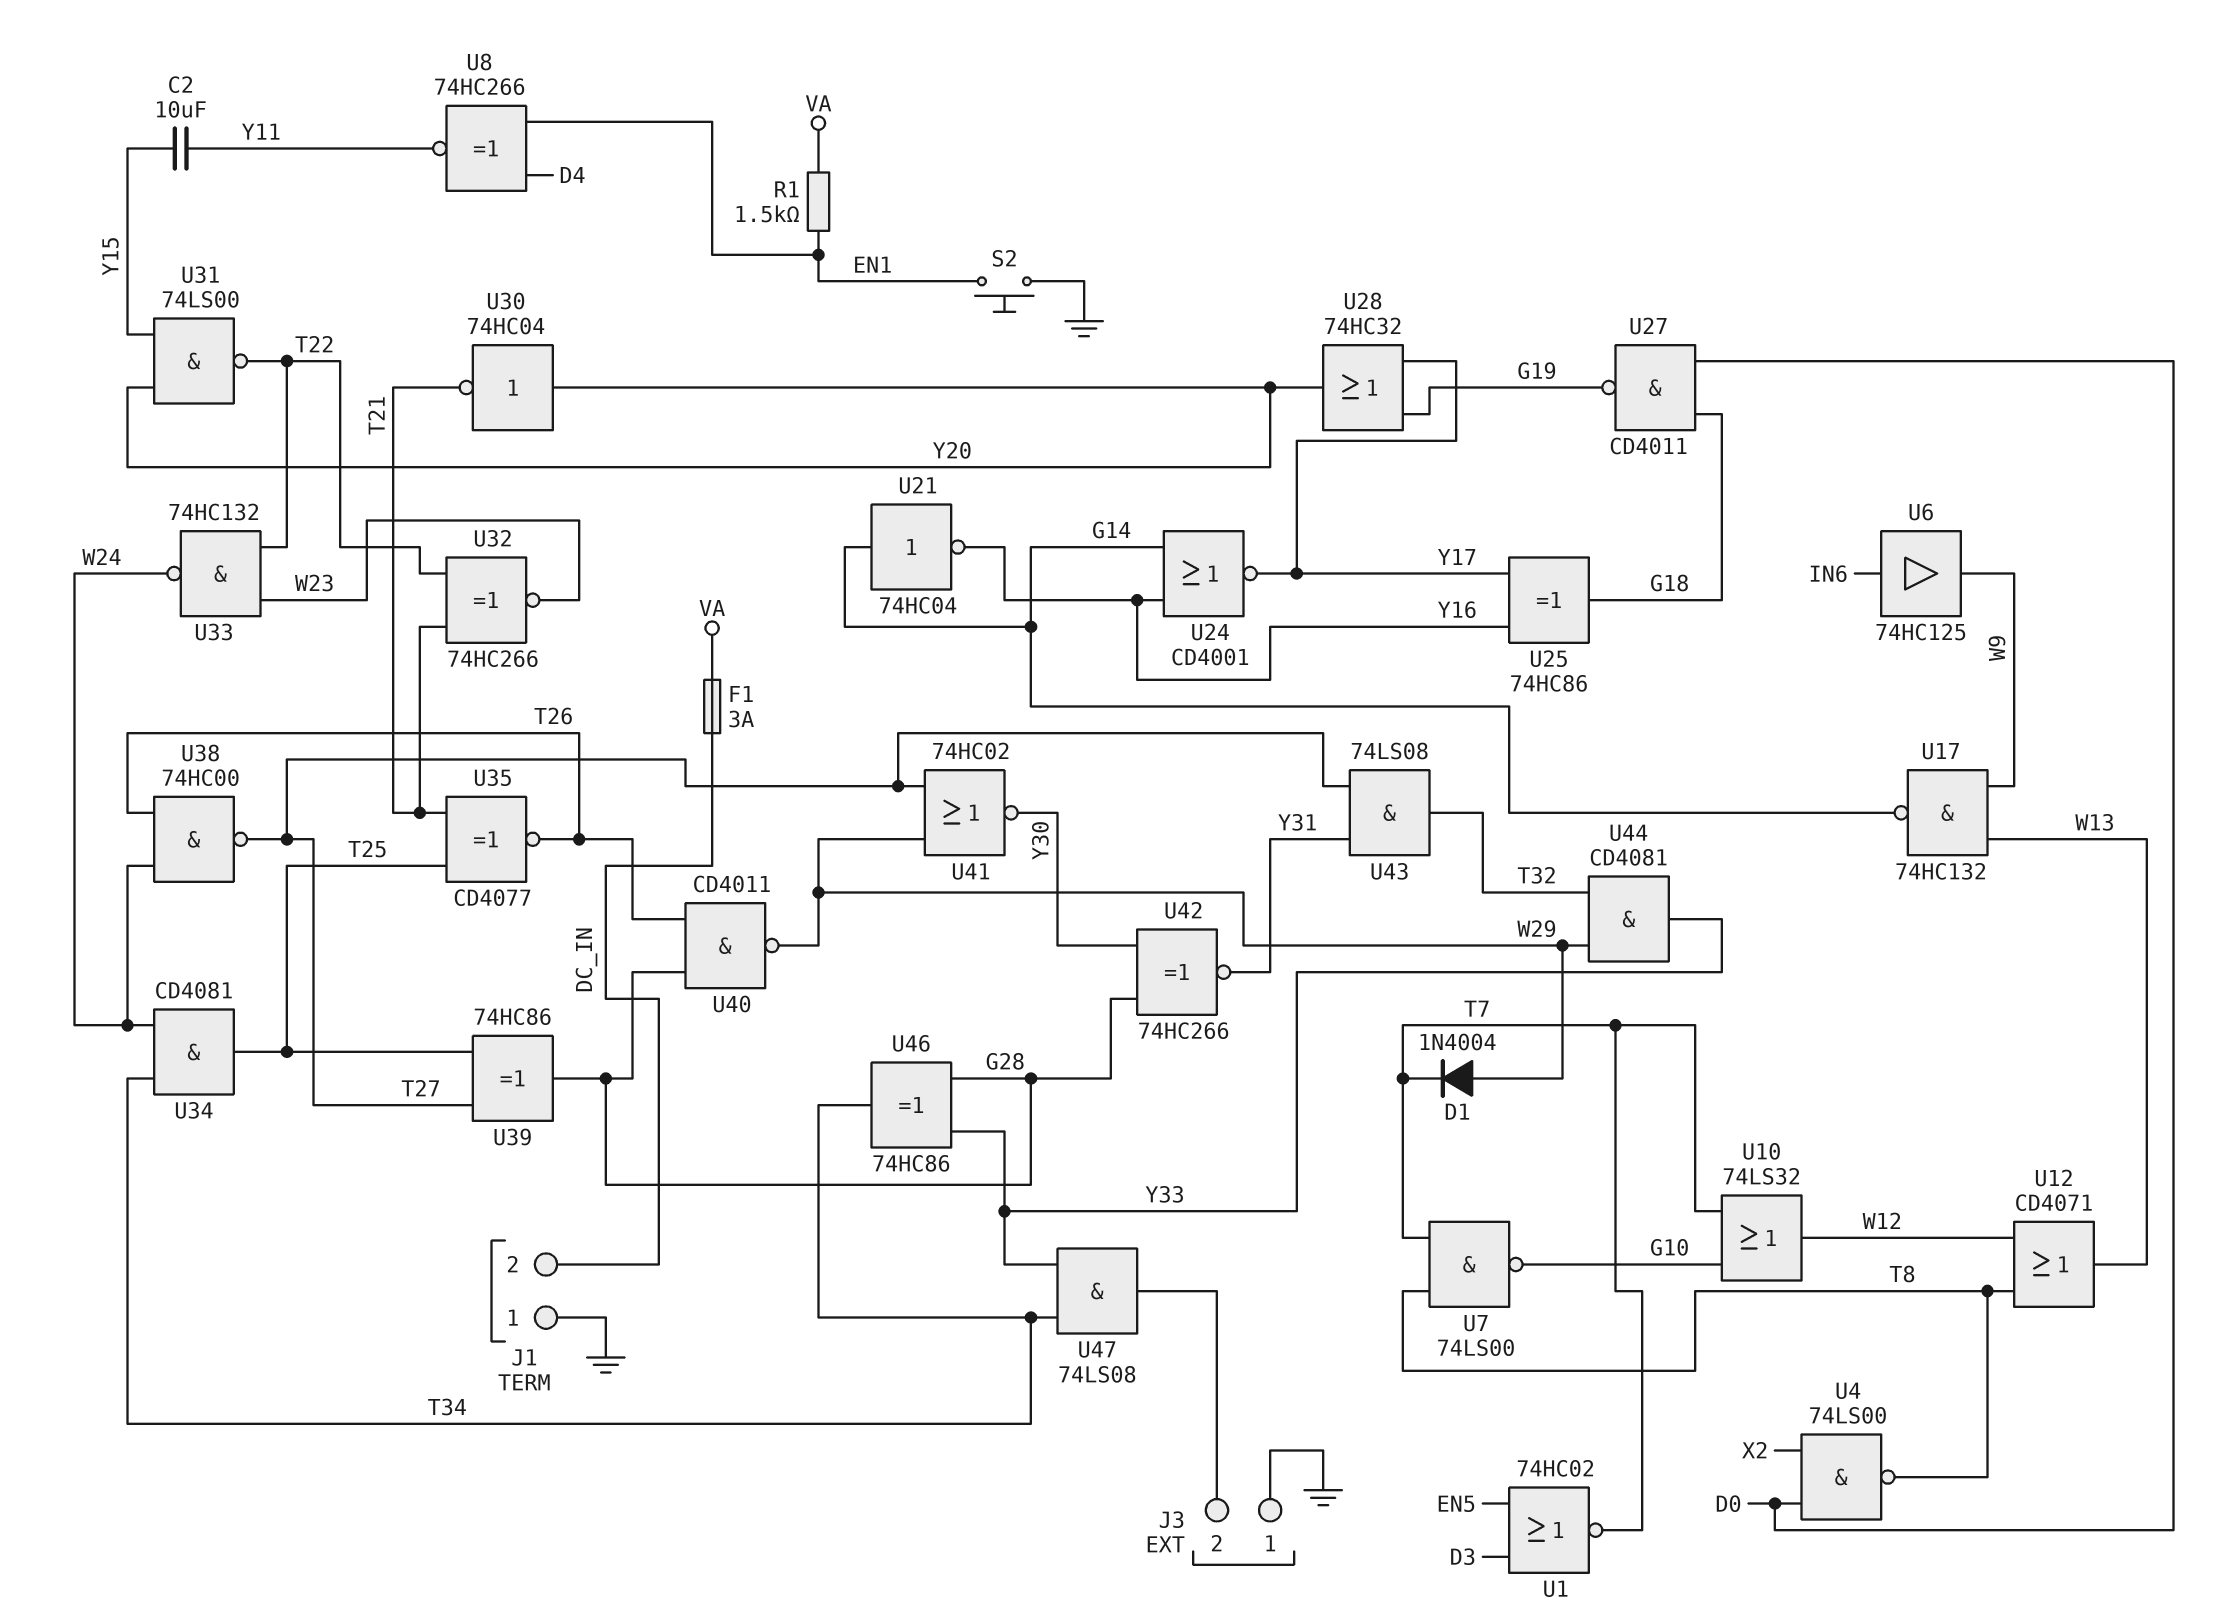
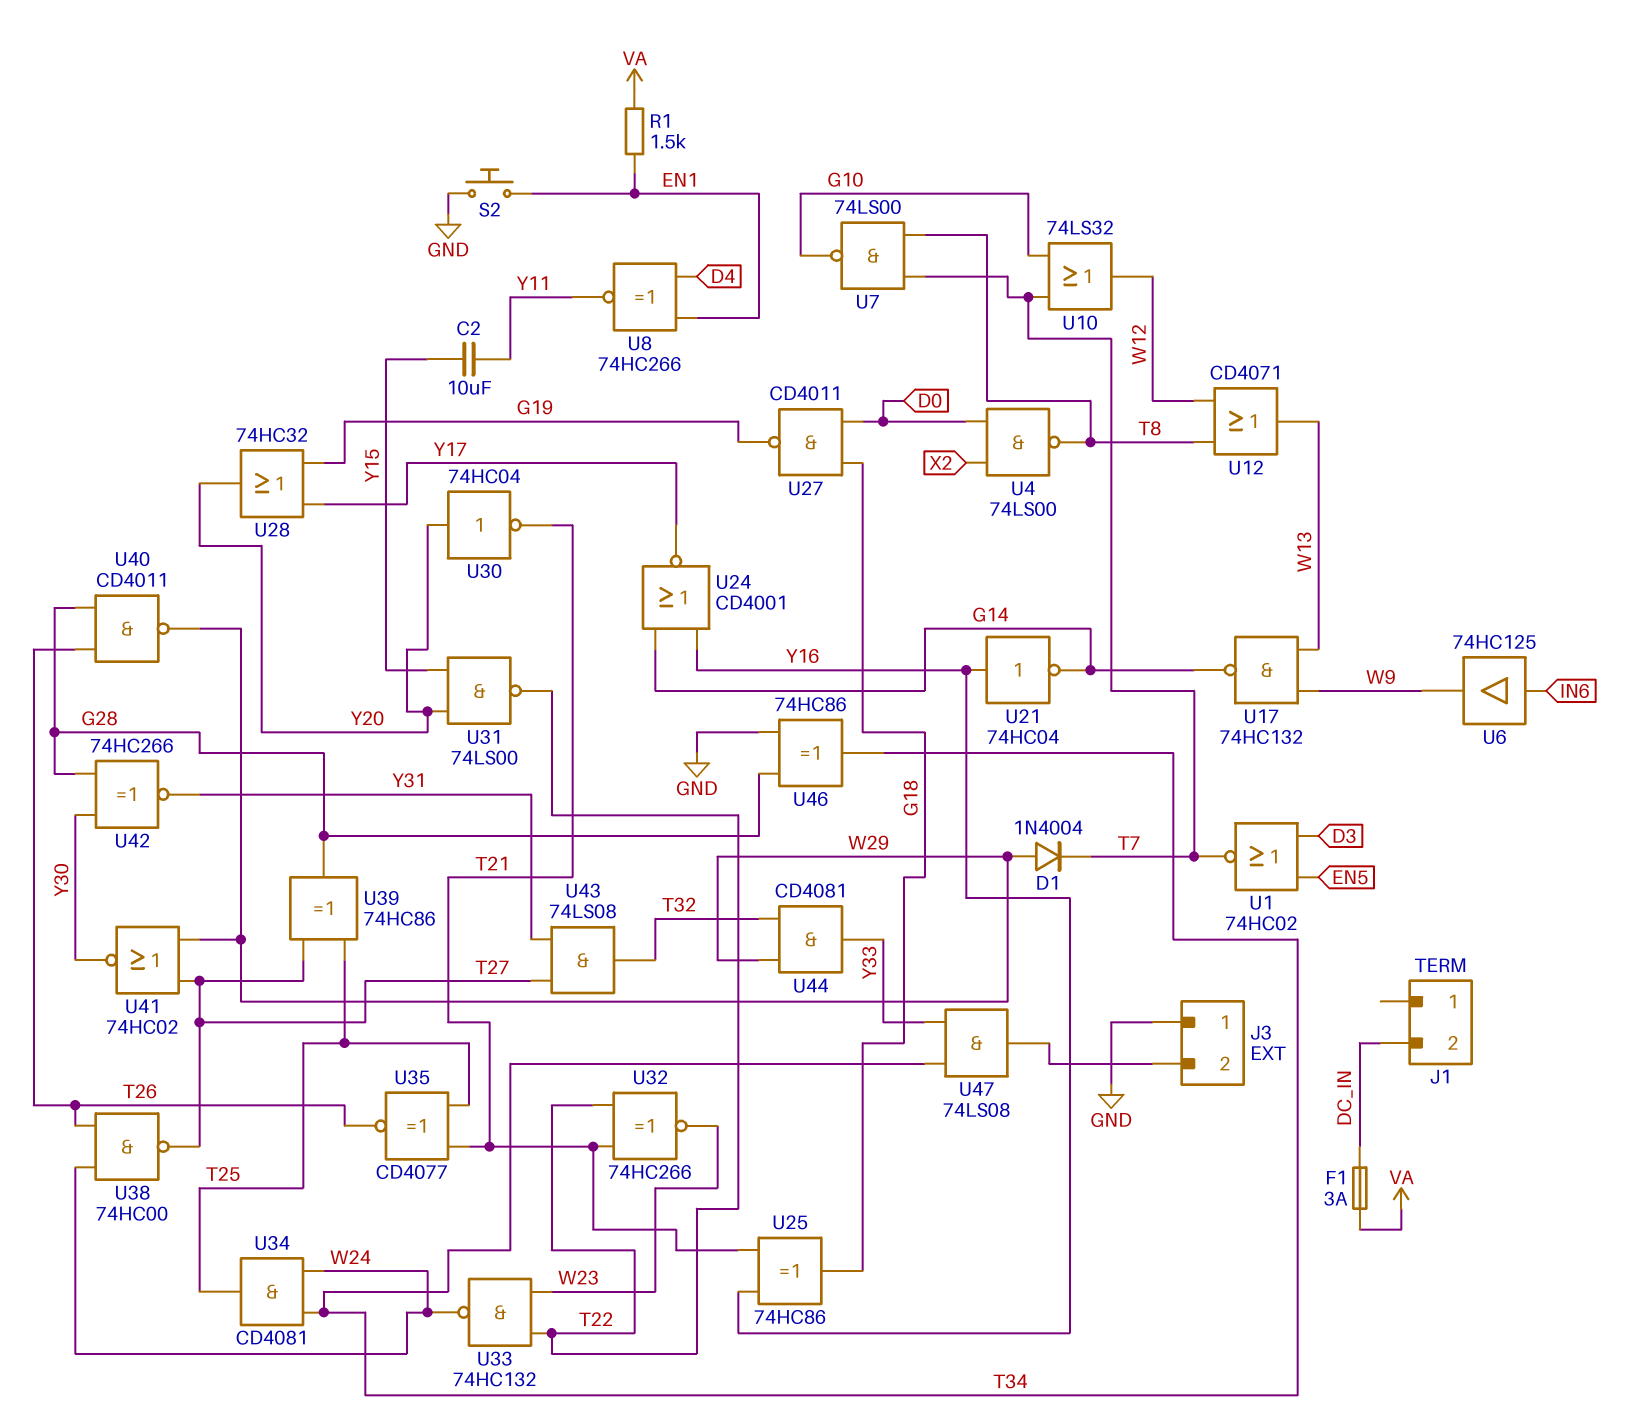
J1 pin 1: GND -> none
U21: NOT 74HC04 (in G14, out Y16) -> NOT 74HC04 (in Y16, out G14)
U25: XOR 74HC86 (in Y16, in Y17, out G18) -> XOR 74HC86 (in T21, in Y16, out G18)
U46: XOR 74HC86 (in G28, in Y33, out T34) -> XOR 74HC86 (in G28, in GND, out T34)

